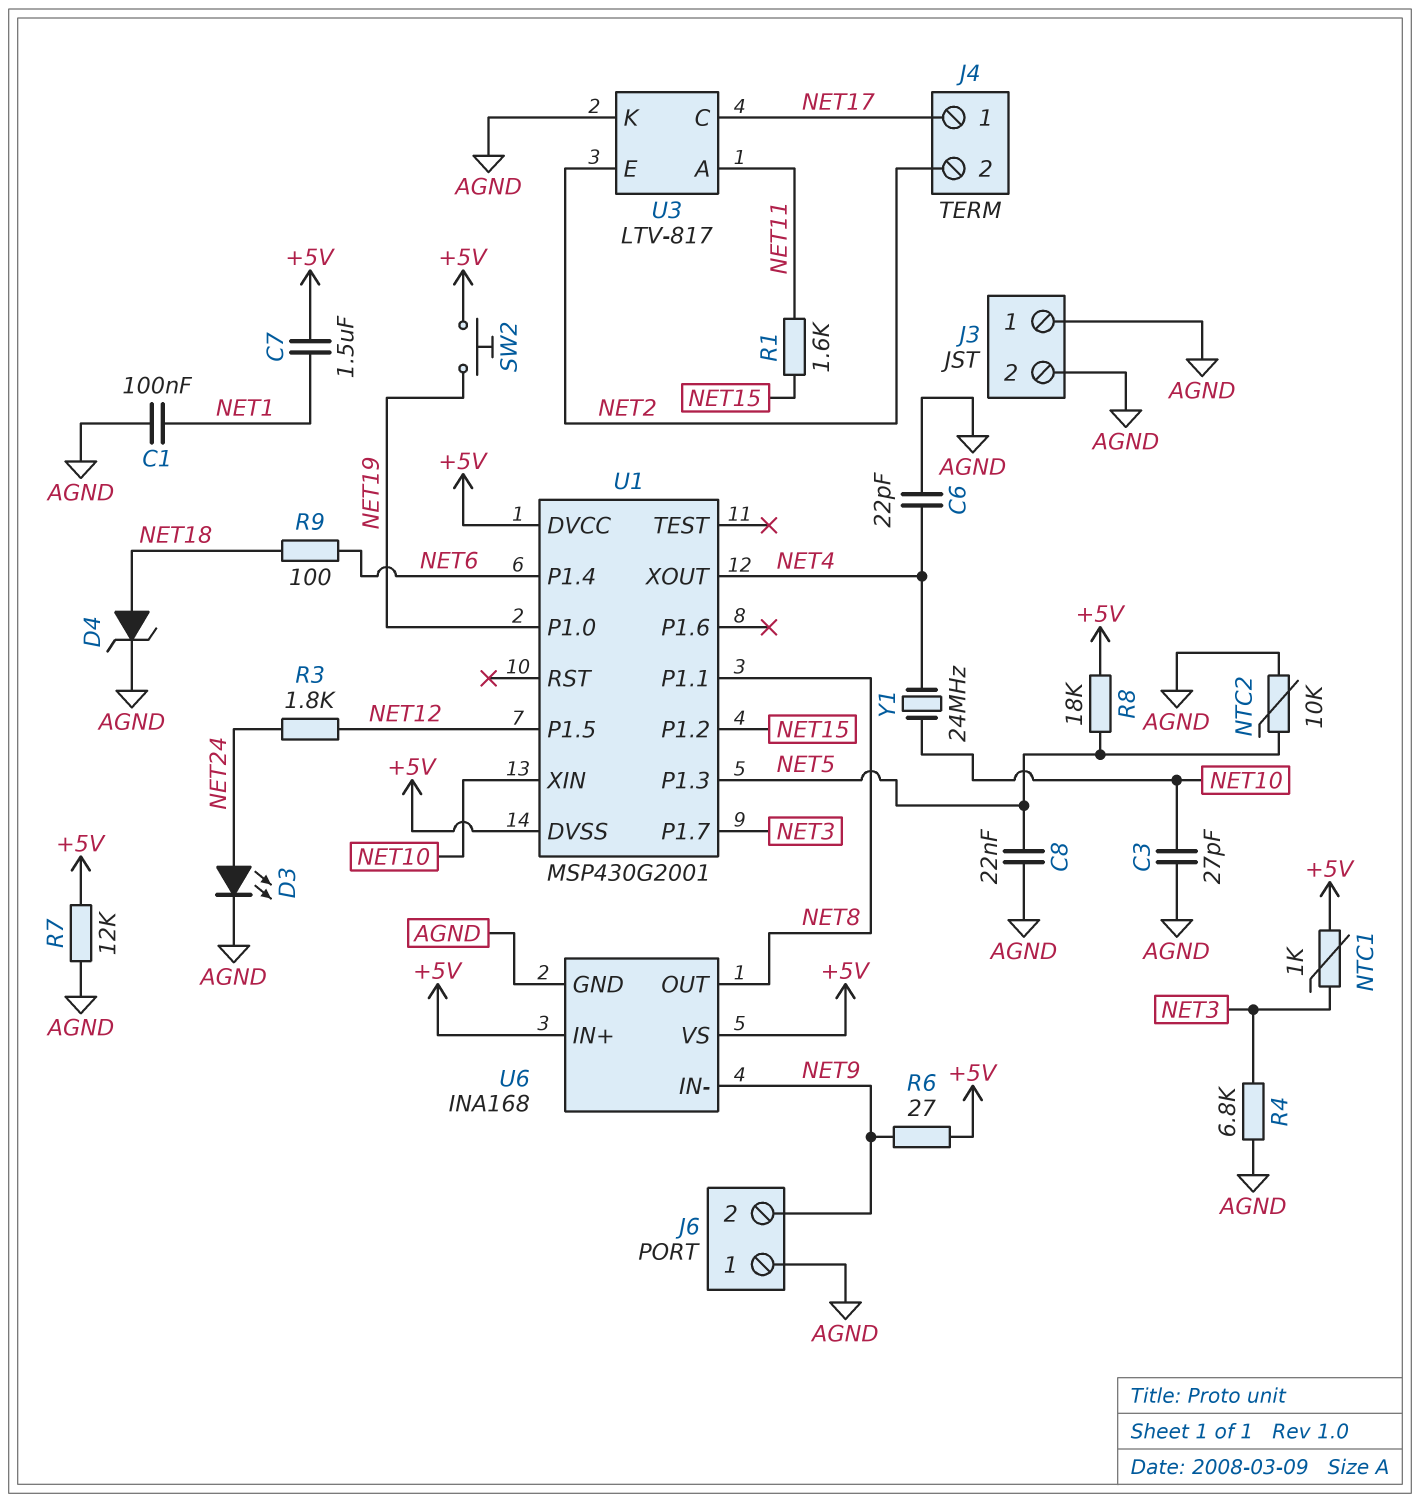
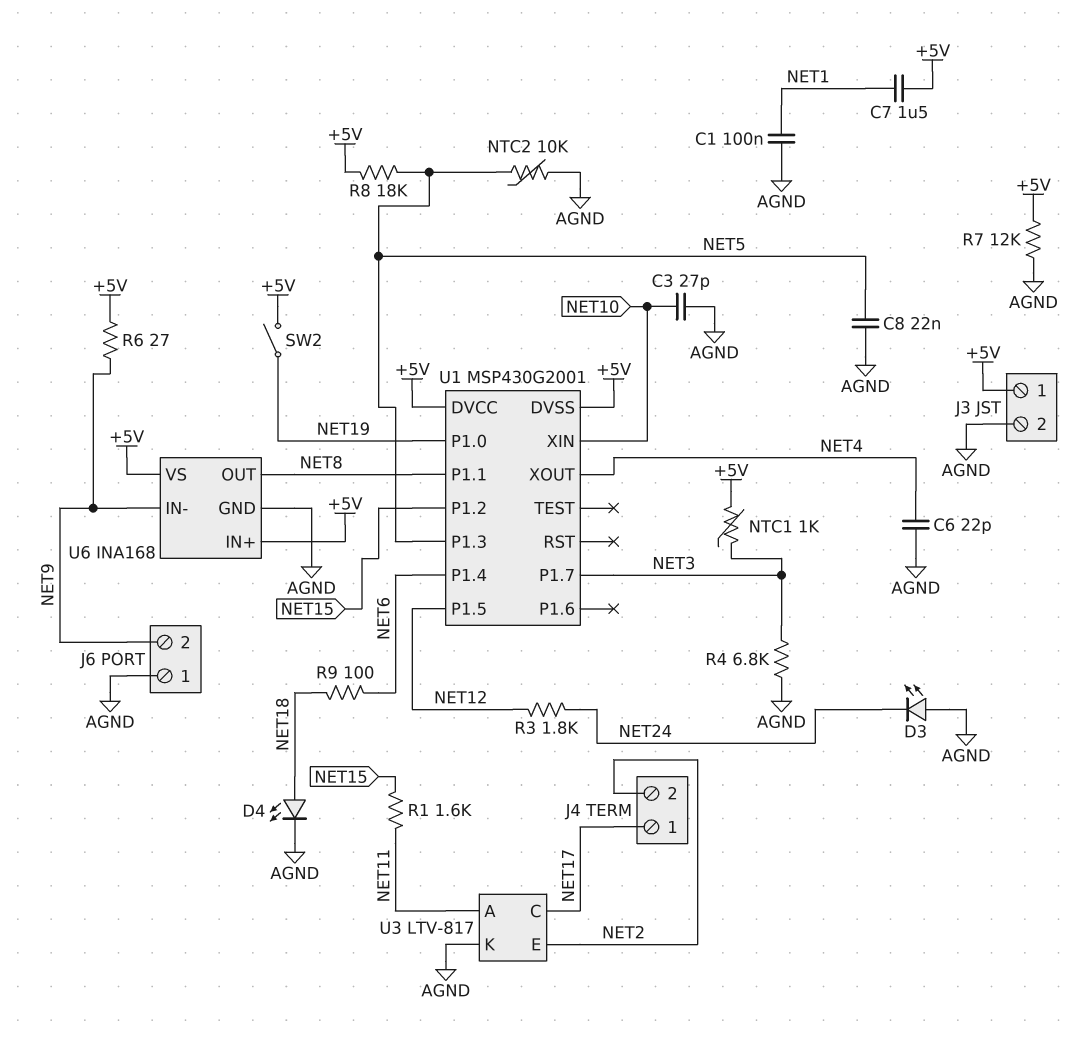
D3: LED (A NET24, K AGND) -> LED (A AGND, K NET24)
D4: zener (A NET18, K AGND) -> LED (A NET18, K AGND)
J3 pin 1: AGND -> +5V
SW2: button (+5V, NET19) -> switch (+5V, NET19)
Y1: 24MHz (NET4, NET10) -> none

